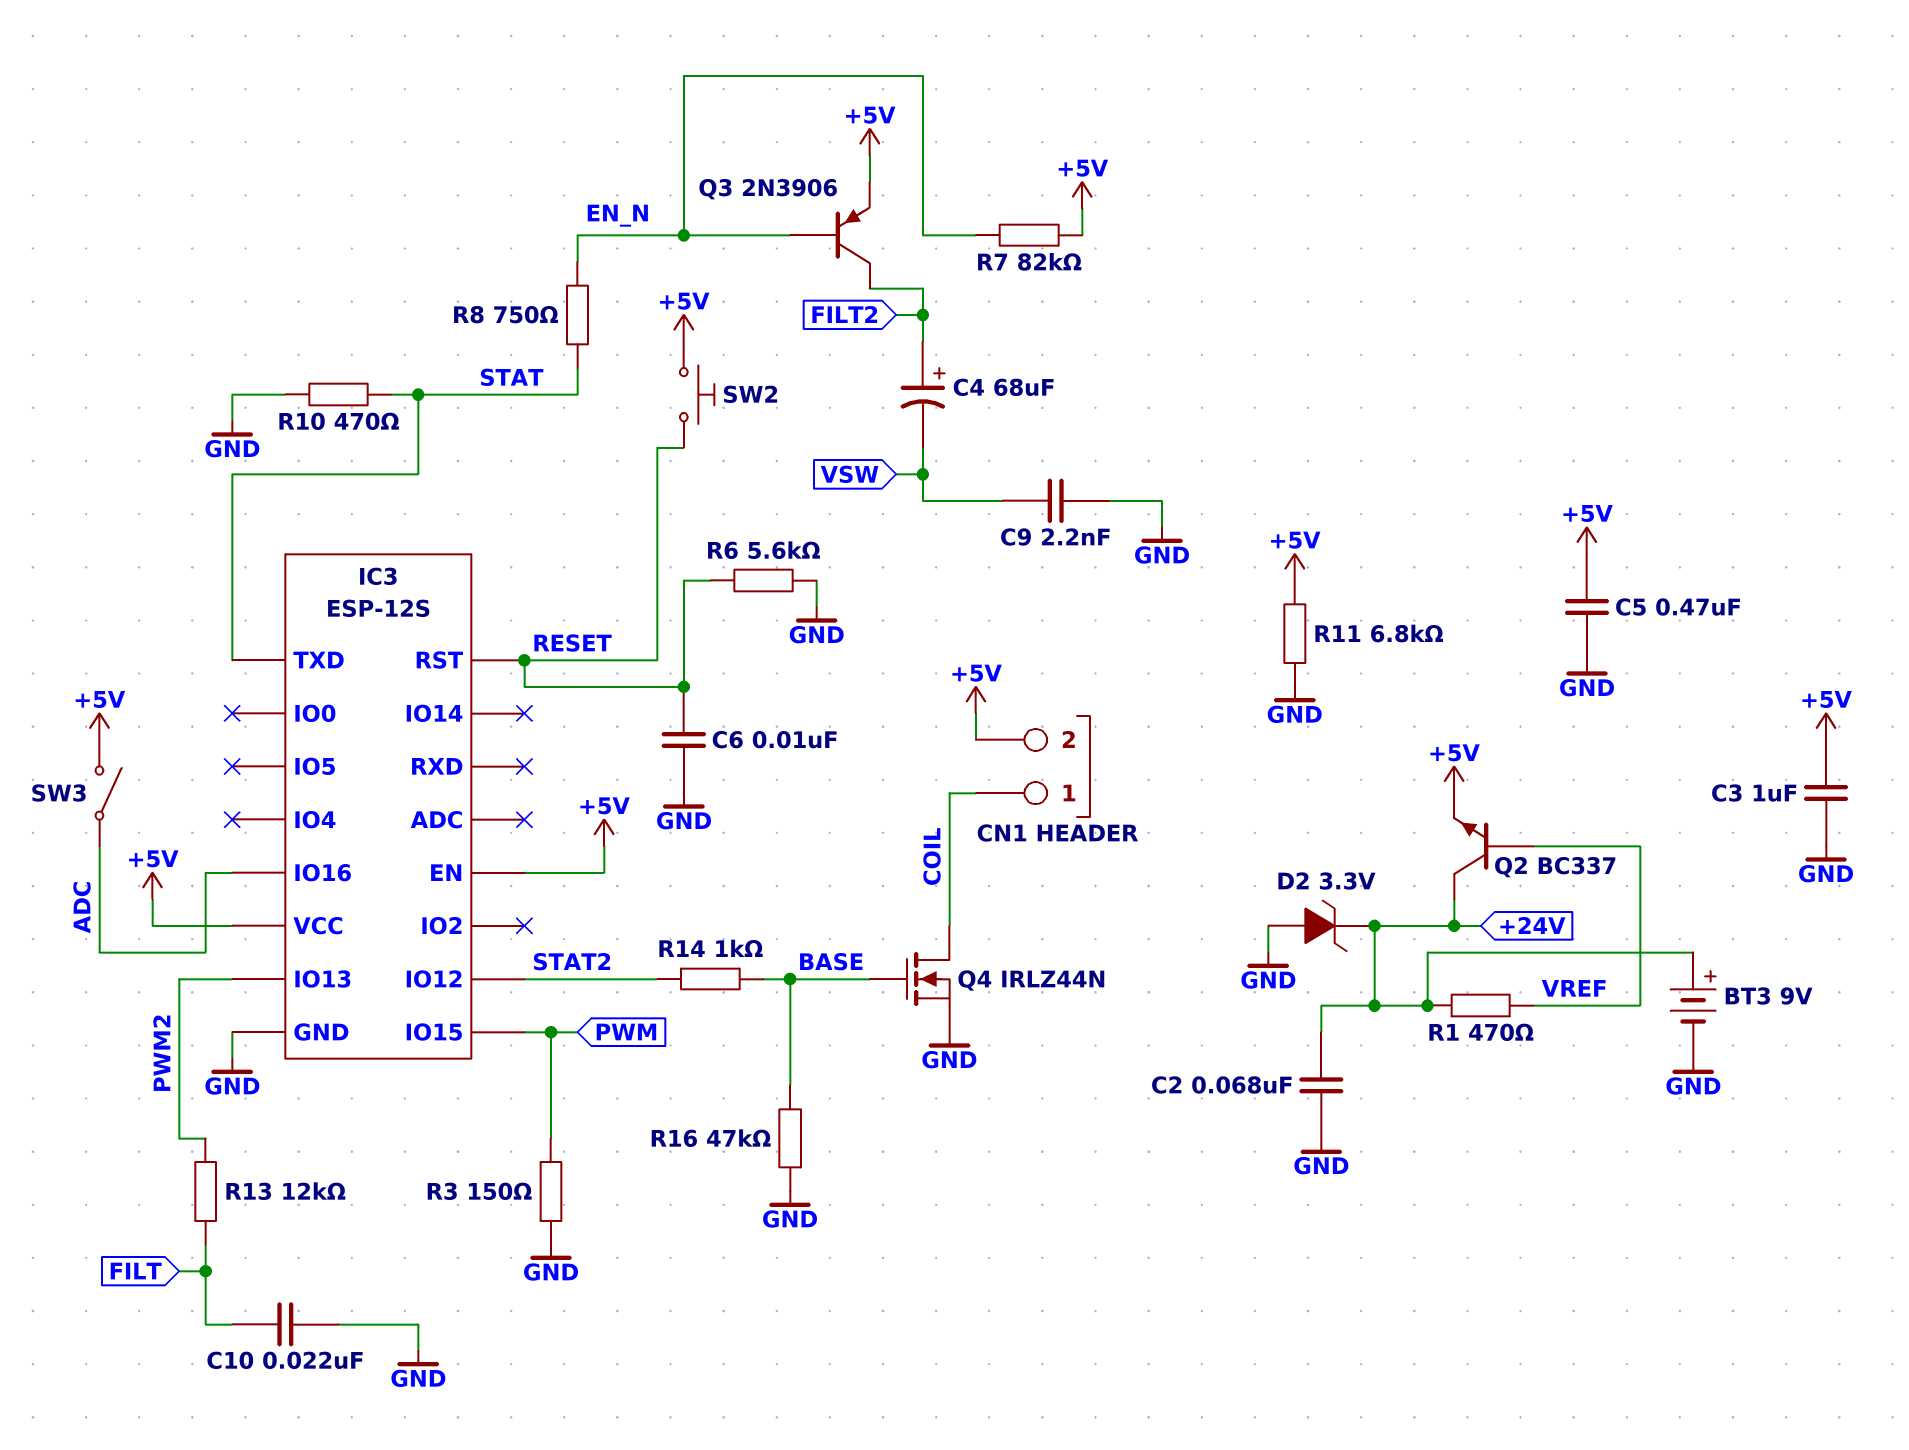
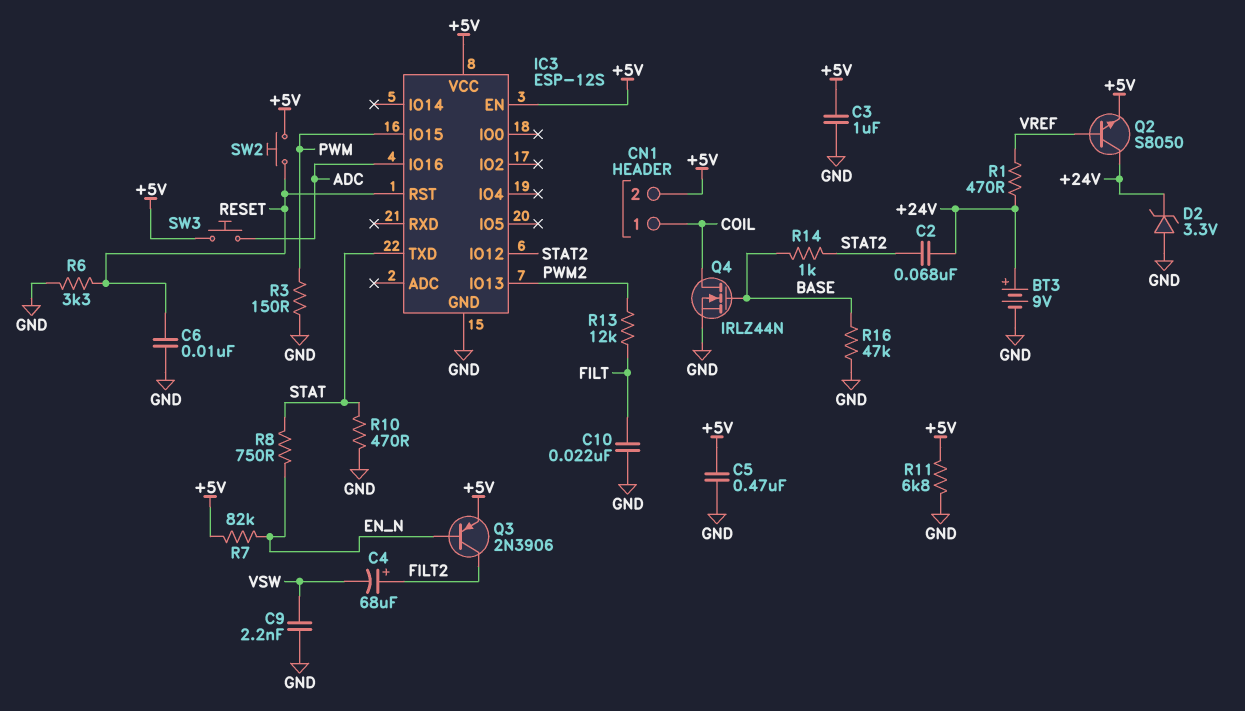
C2: 68nF (+24V, GND) -> 68nF (+24V, STAT2)
Q2: NPN BC337 (B VREF, C +24V, E +5V) -> NPN S8050 (B VREF, C +24V, E +5V)
R6: 5.6k (GND, RESET) -> 3.3k (GND, RESET)
SW3: switch (+5V, ADC) -> button (+5V, ADC)

